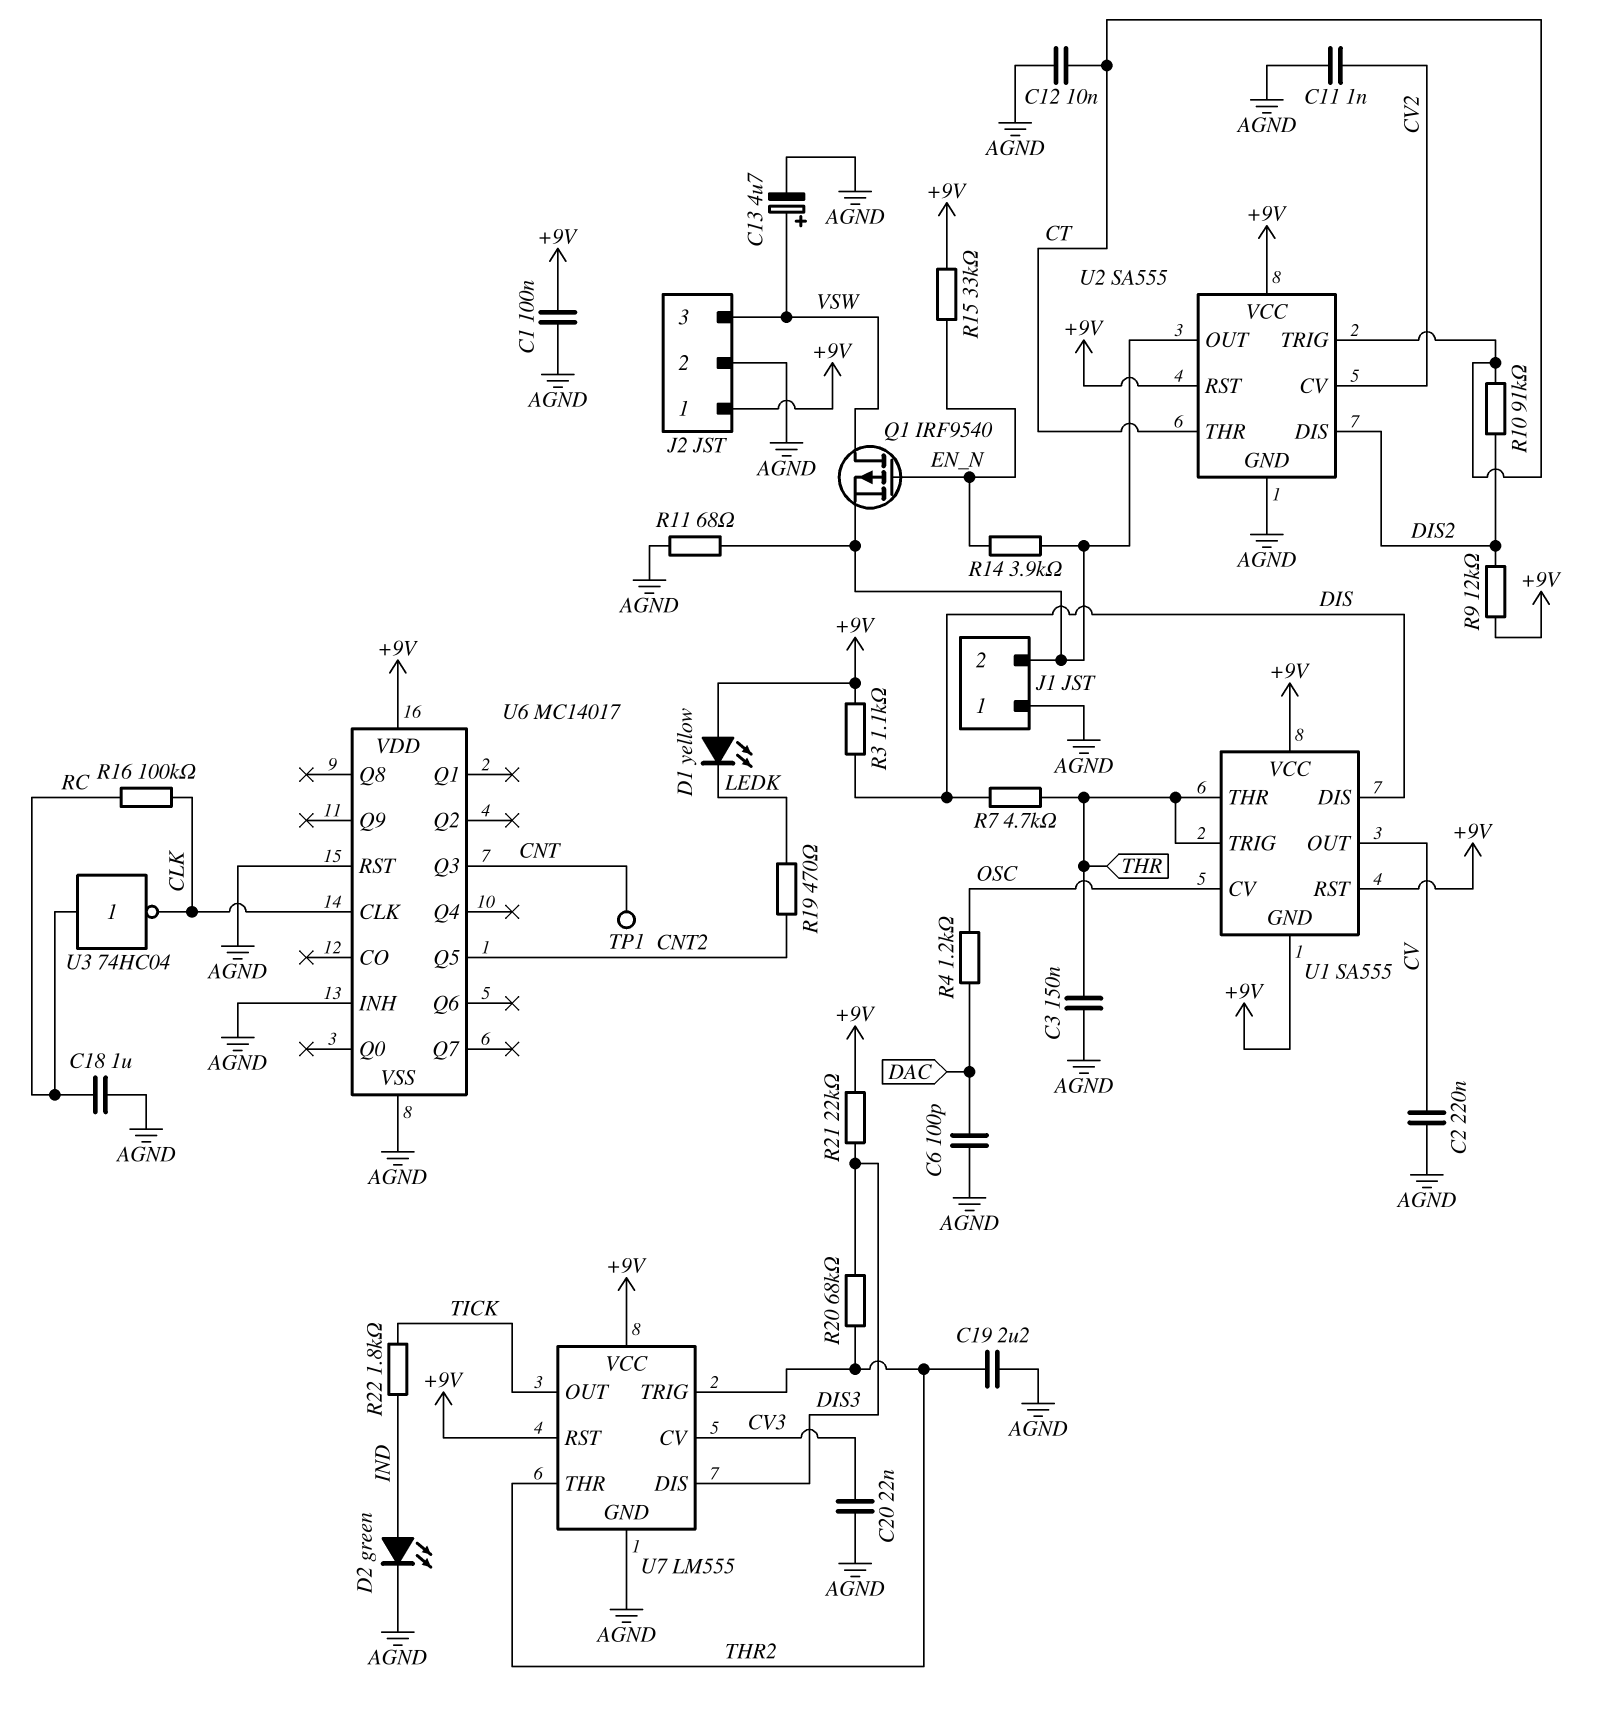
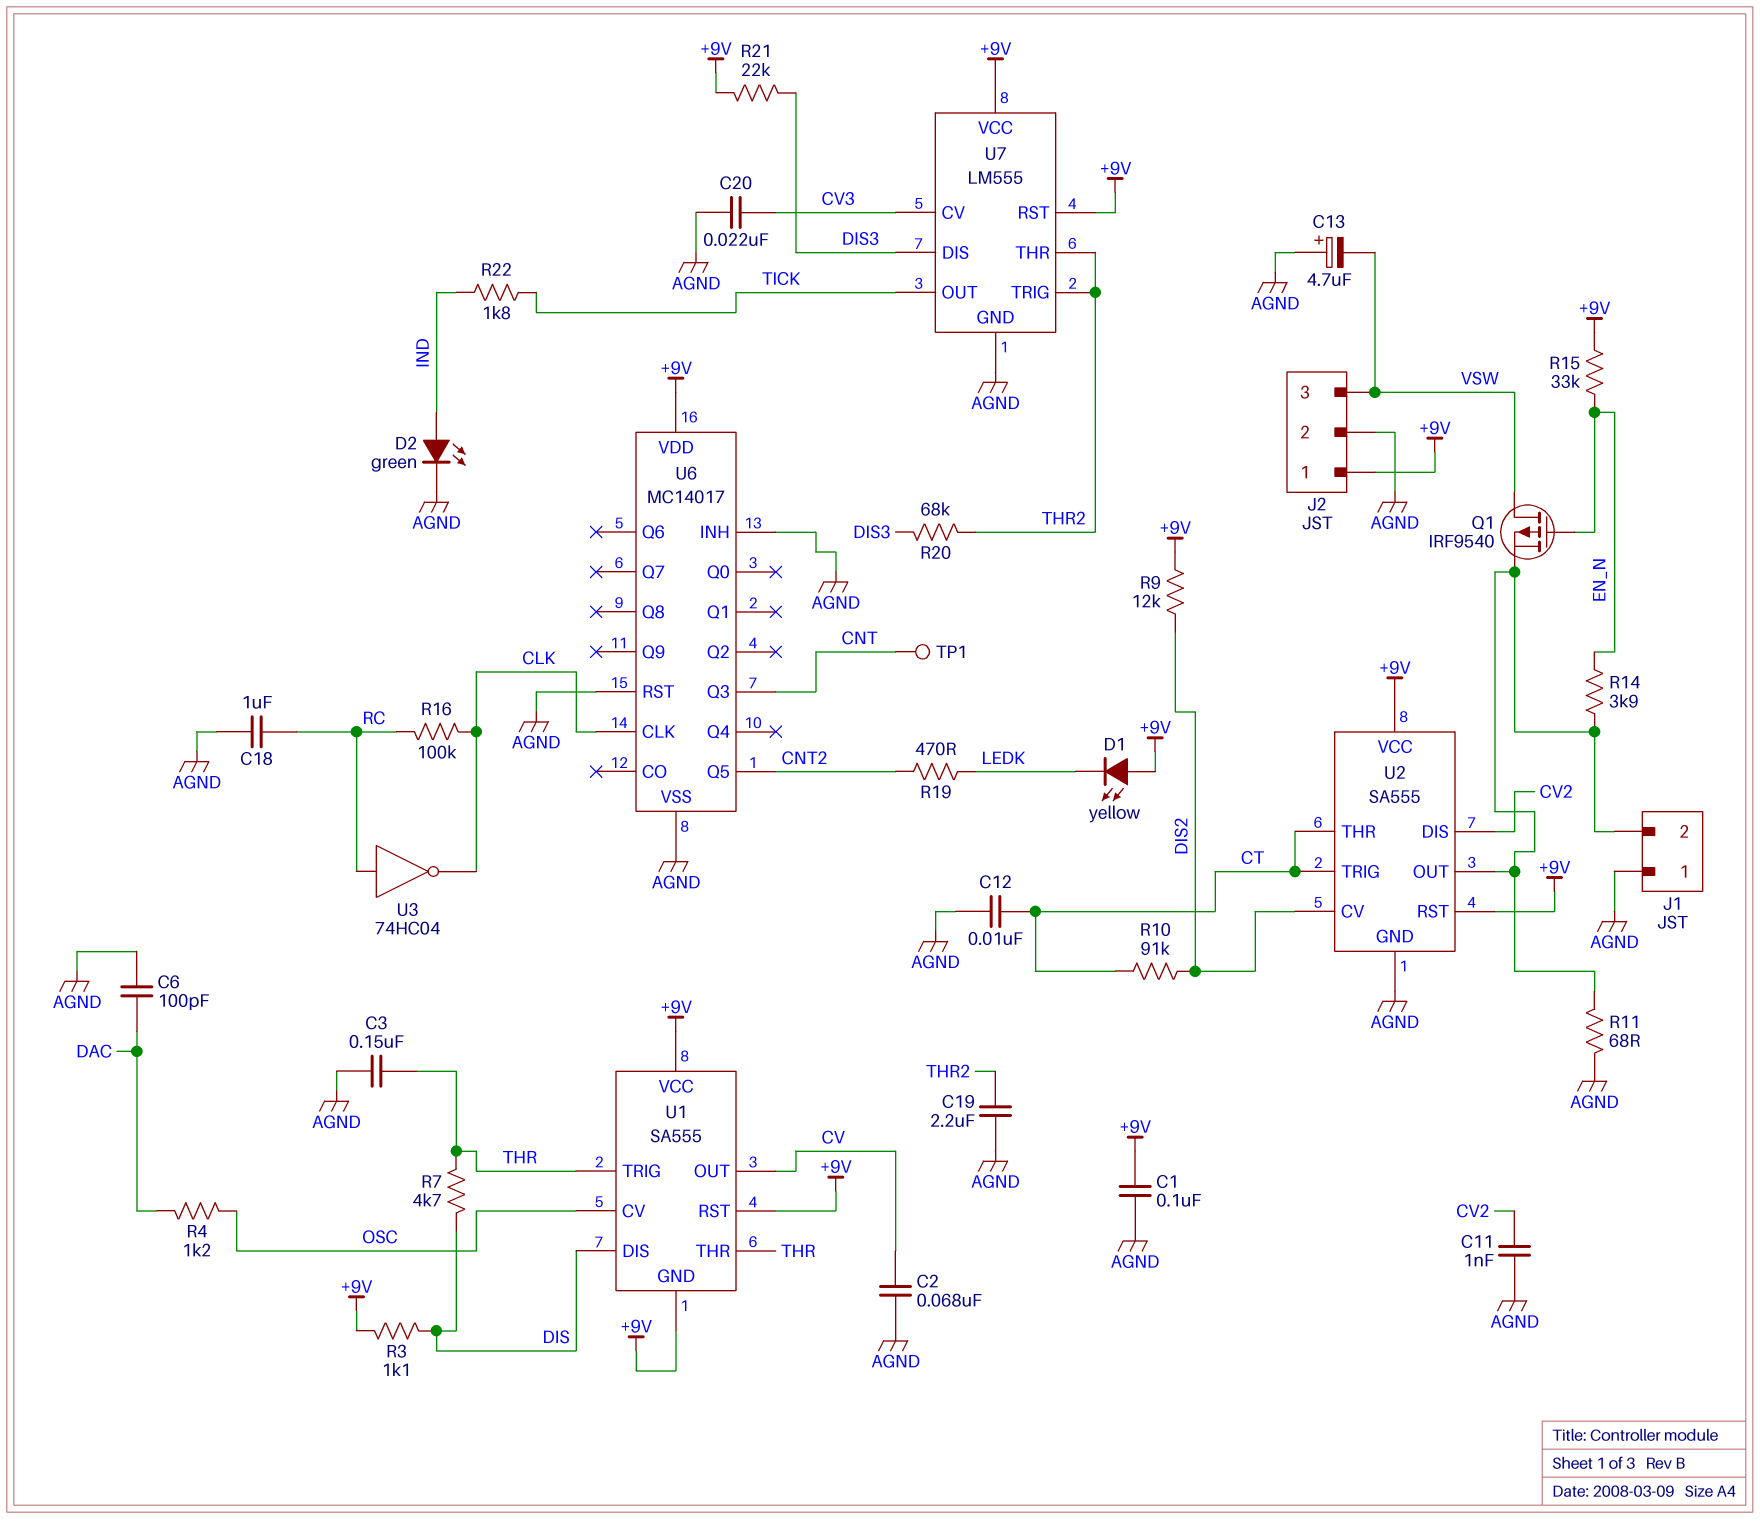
C2: 220nF (AGND, CV) -> 68nF (AGND, CV)
C13: 4.7uF (plus VSW, minus AGND) -> 4.7uF (plus AGND, minus VSW)
U2 pin CV: CV2 -> DIS2
U2 pin DIS: DIS2 -> CV2

